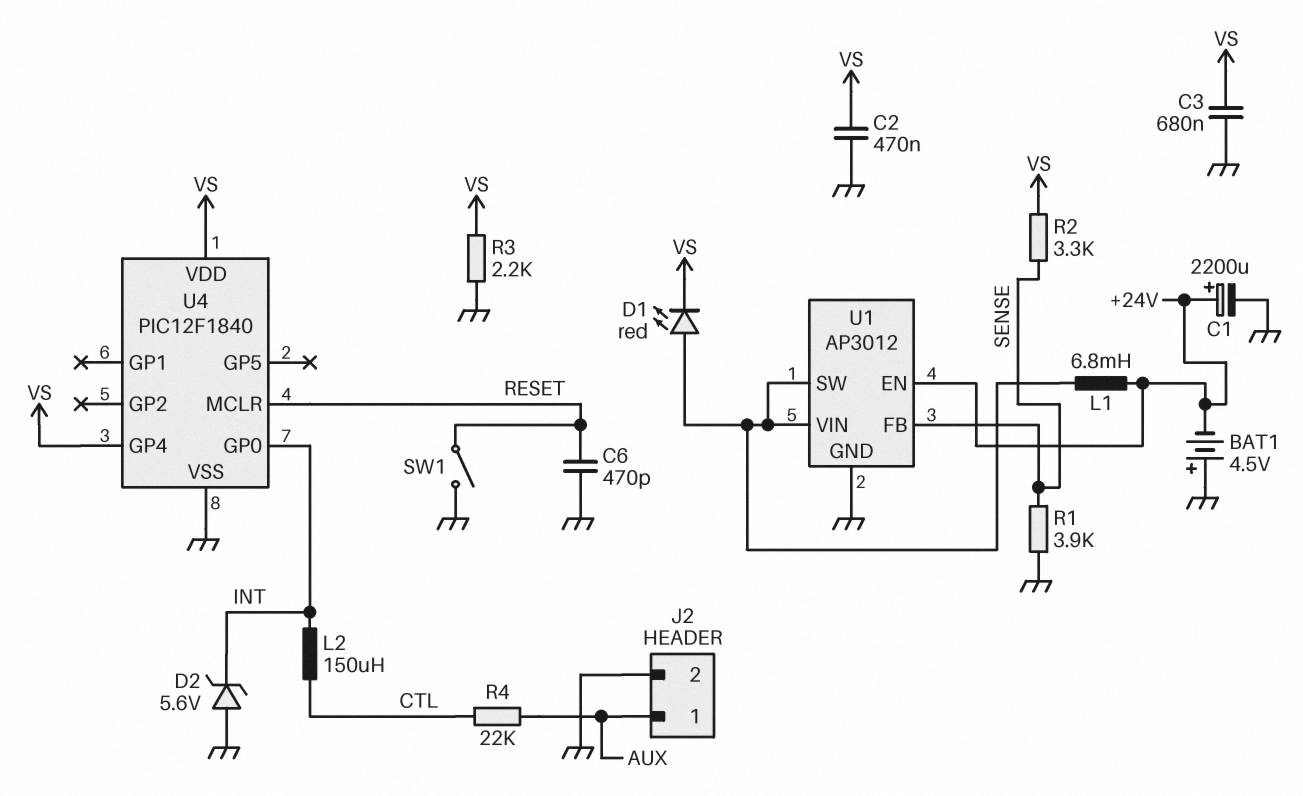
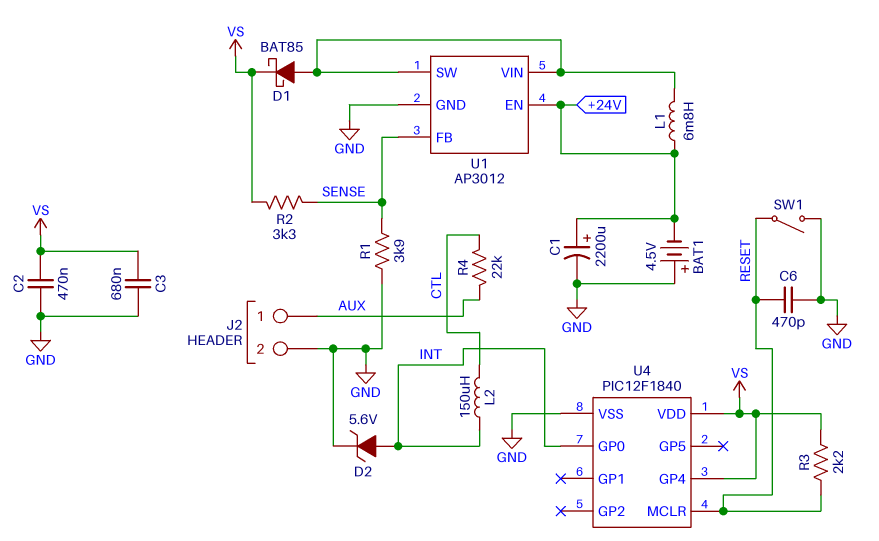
D1: LED red (A U1/SW, K VS) -> schottky BAT85 (A U1/SW, K VS)
D2: zener 5.6V (A GND, K INT) -> zener 5.6V (A INT, K GND)
R3: 2.2k (GND, VS) -> 2.2k (RESET, VS)

